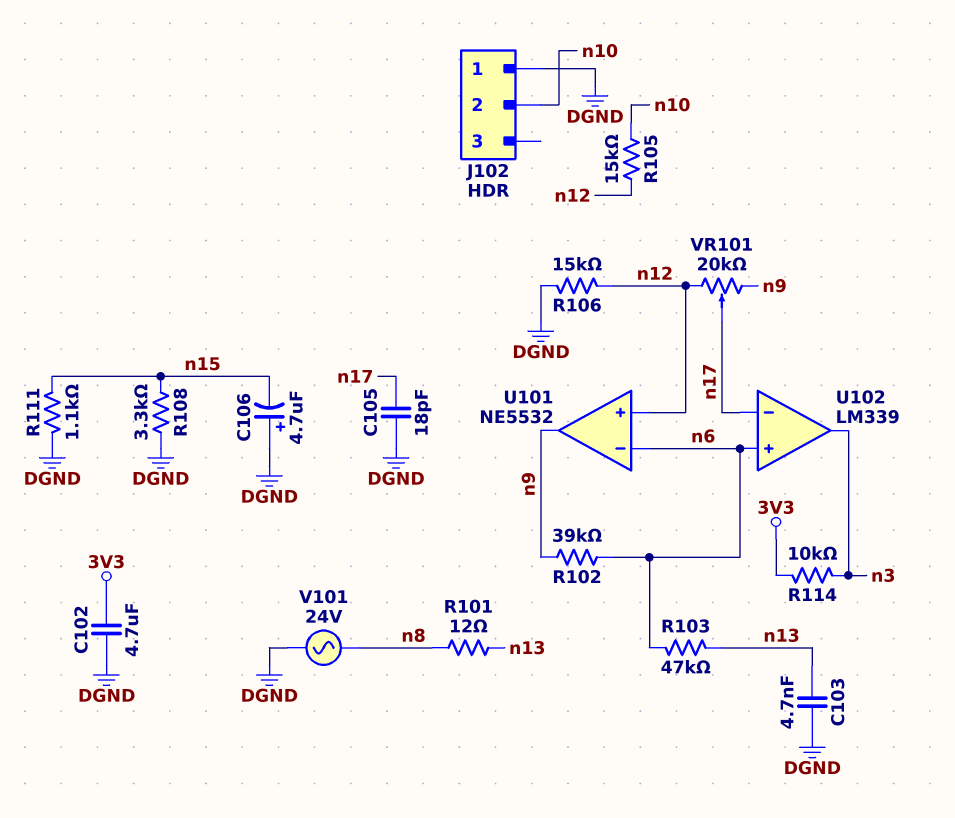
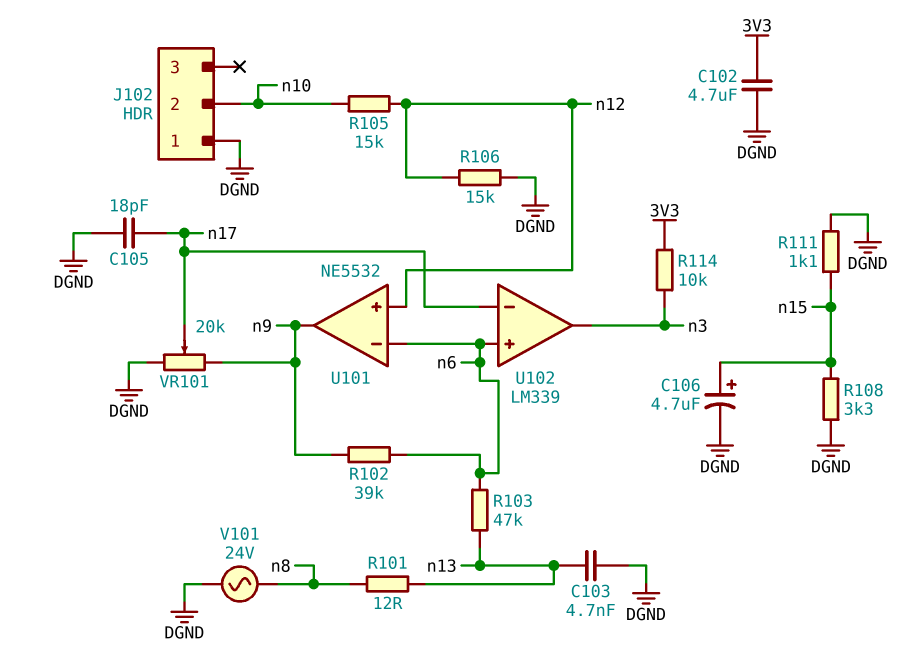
C106: 4.7uF (plus DGND, minus n15) -> 4.7uF (plus n15, minus DGND)
VR101: 20k (n9, n12, wiper n17) -> 20k (DGND, n9, wiper n17)

